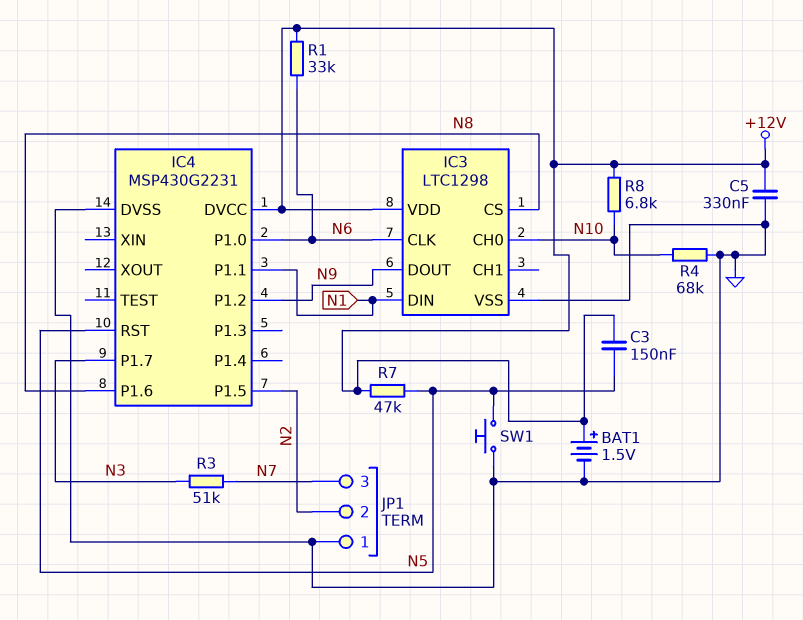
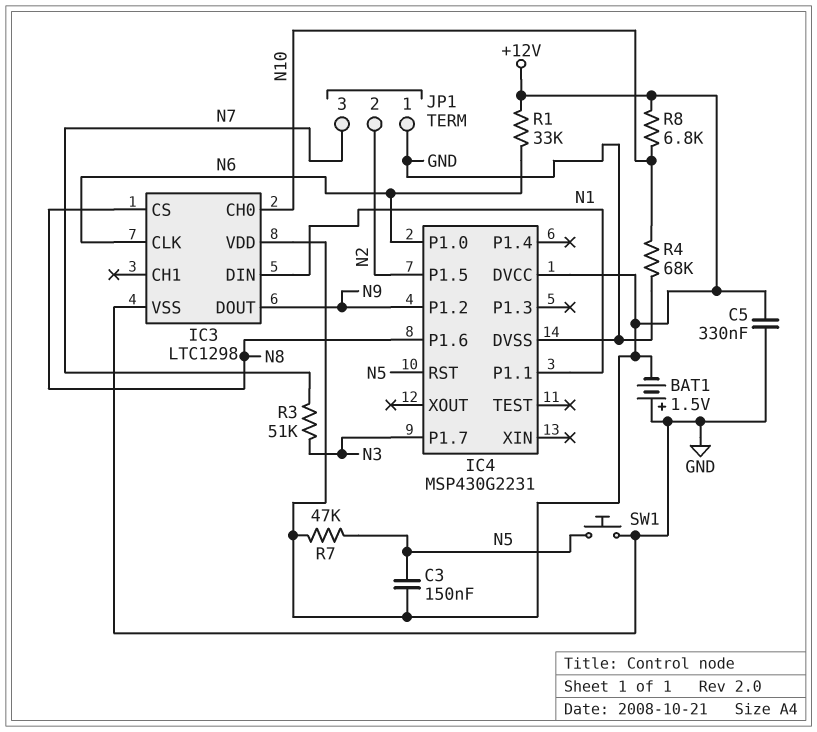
BAT1: 1.5V (plus +12V, minus GND) -> 1.5V (plus GND, minus +12V)

